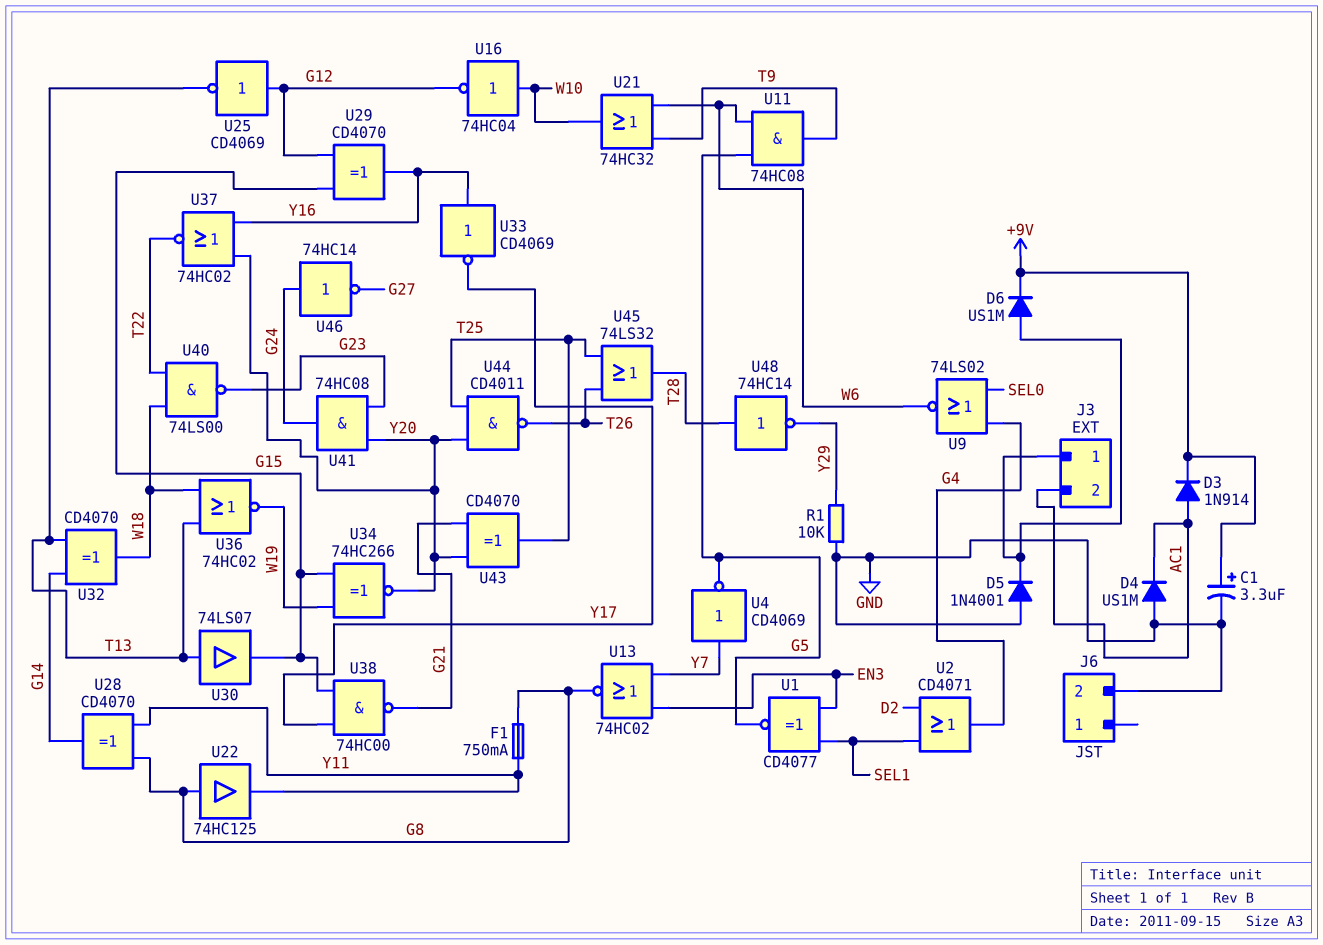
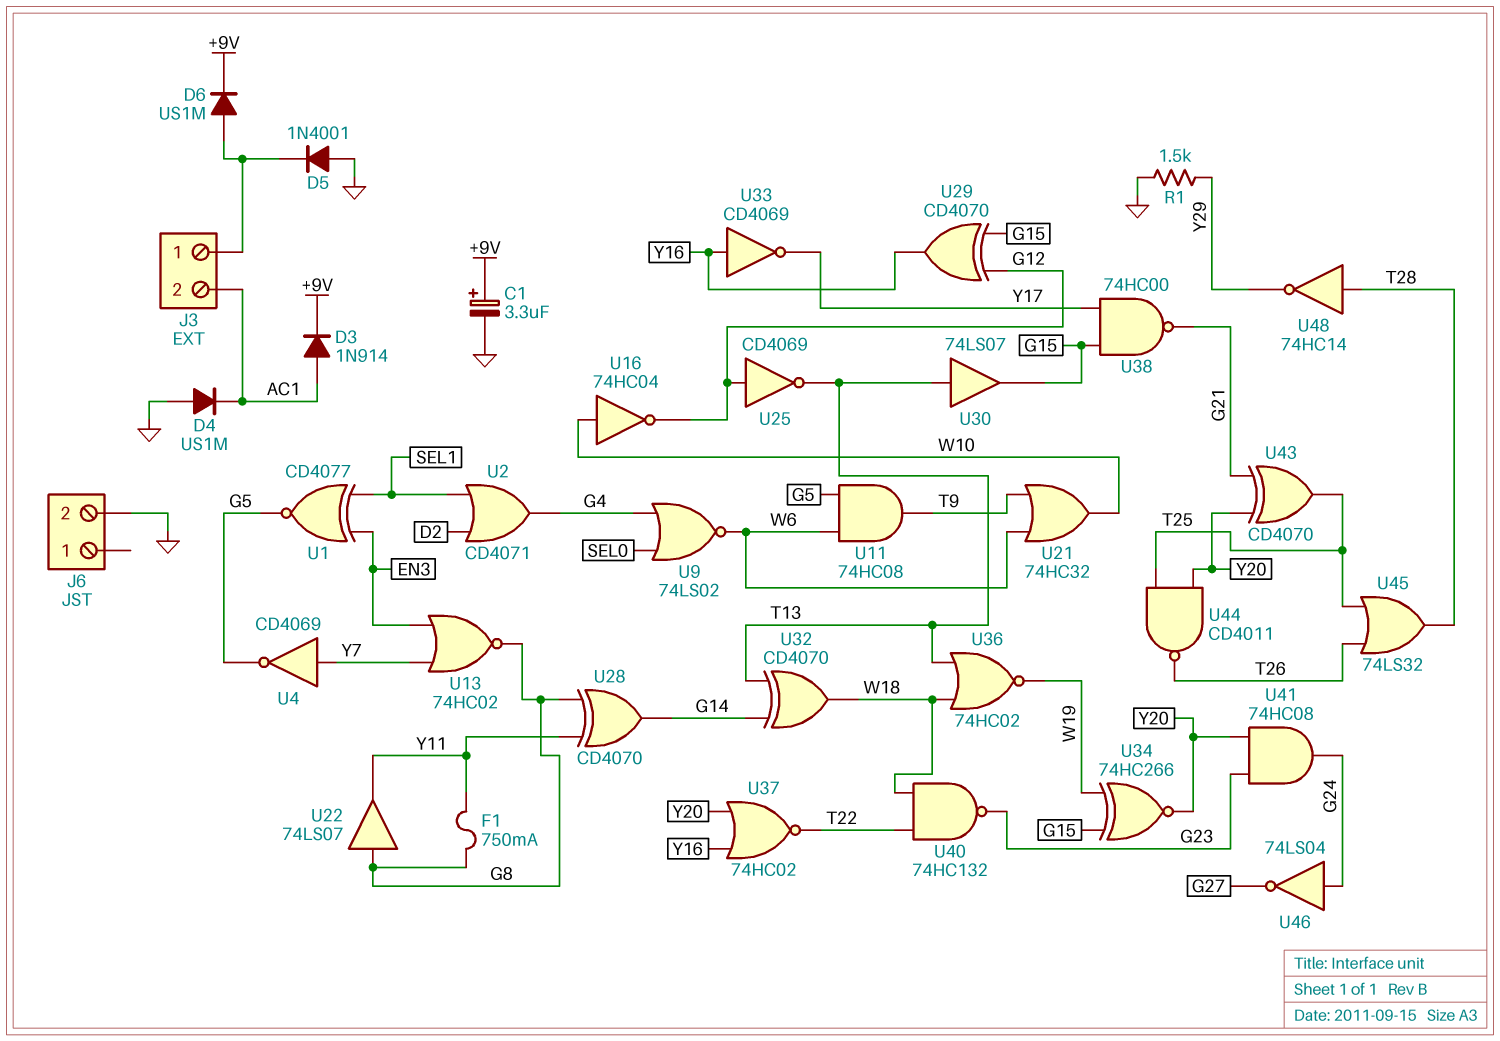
R1: 10k (GND, Y29) -> 1.5k (GND, Y29)
U22: buffer 74HC125 (in G8, out Y11) -> buffer 74LS07 (in G8, out Y11)
U40: NAND 74LS00 (in T22, in W18, out G23) -> NAND 74HC132 (in T22, in W18, out G23)
U46: NOT 74HC14 (in G24, out G27) -> NOT 74LS04 (in G24, out G27)

